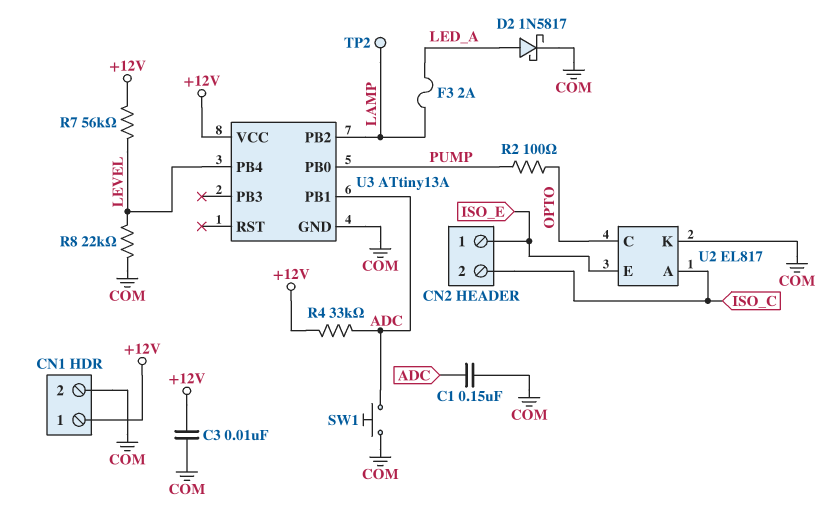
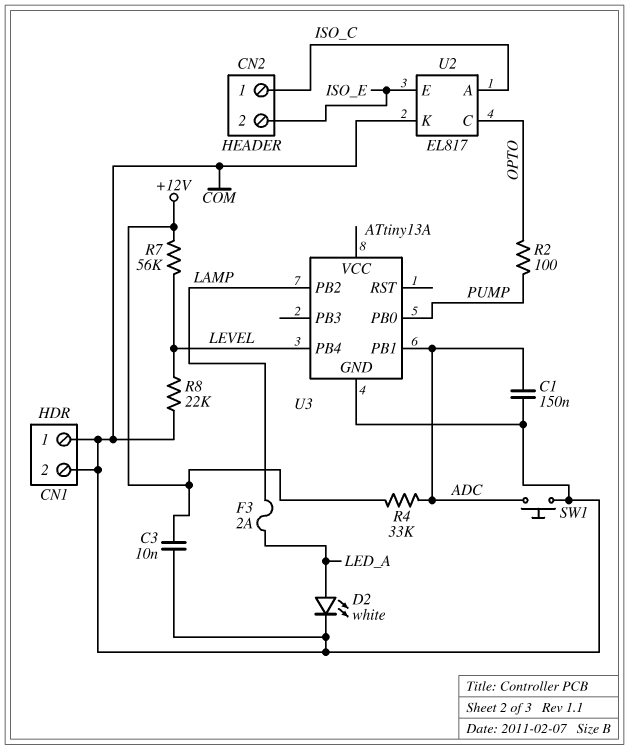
CN1 pin 1: +12V -> COM
CN2 pin 1: ISO_E -> ISO_C
CN2 pin 2: ISO_C -> ISO_E
D2: schottky 1N5817 (A LED_A, K COM) -> LED white (A LED_A, K COM)
TP2: test point (LAMP) -> none
U3 pin VCC: +12V -> none

